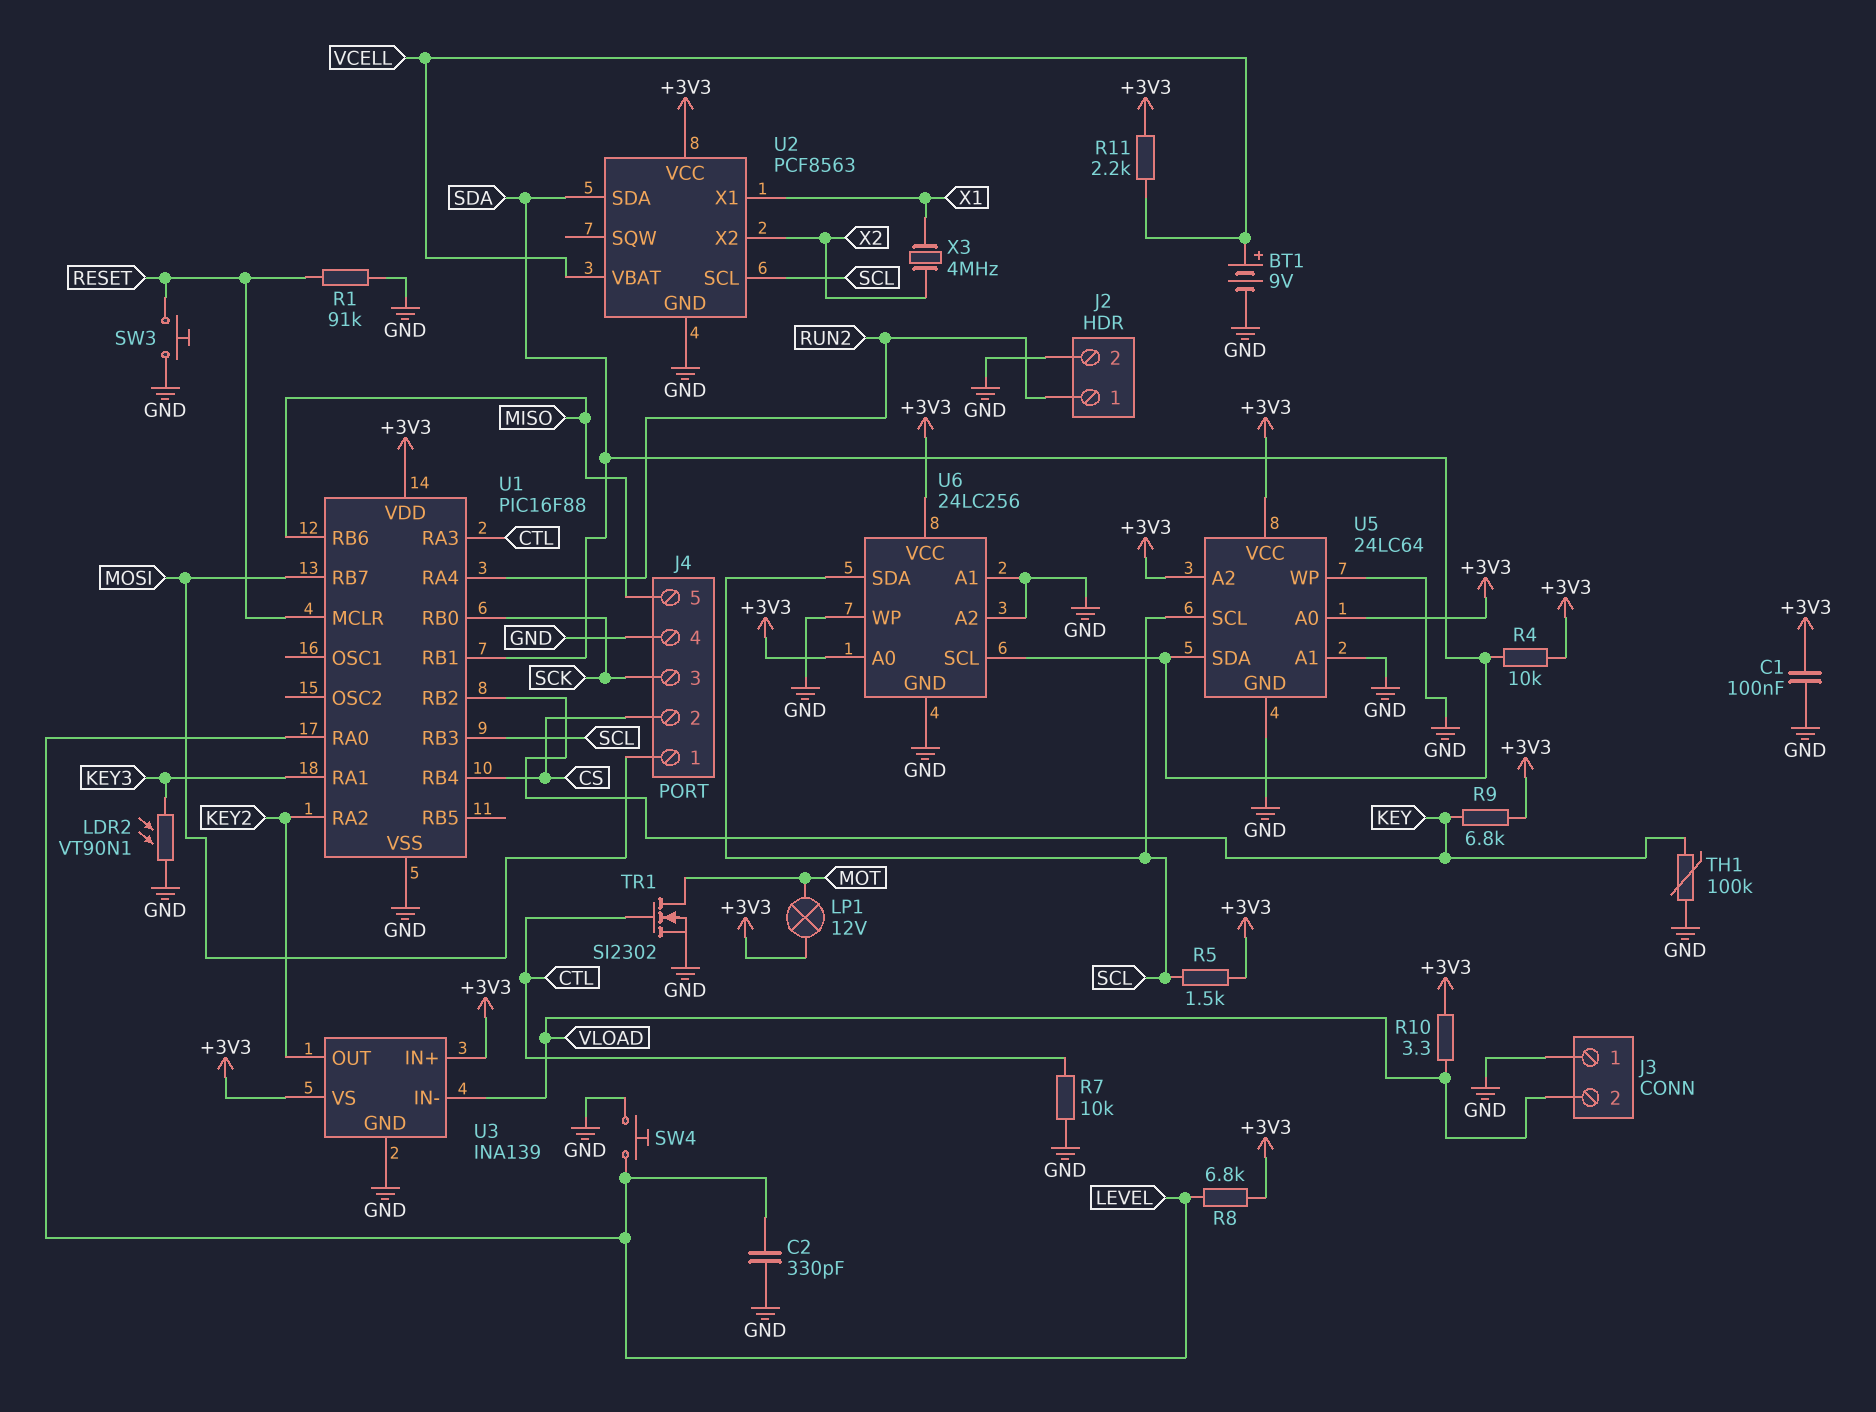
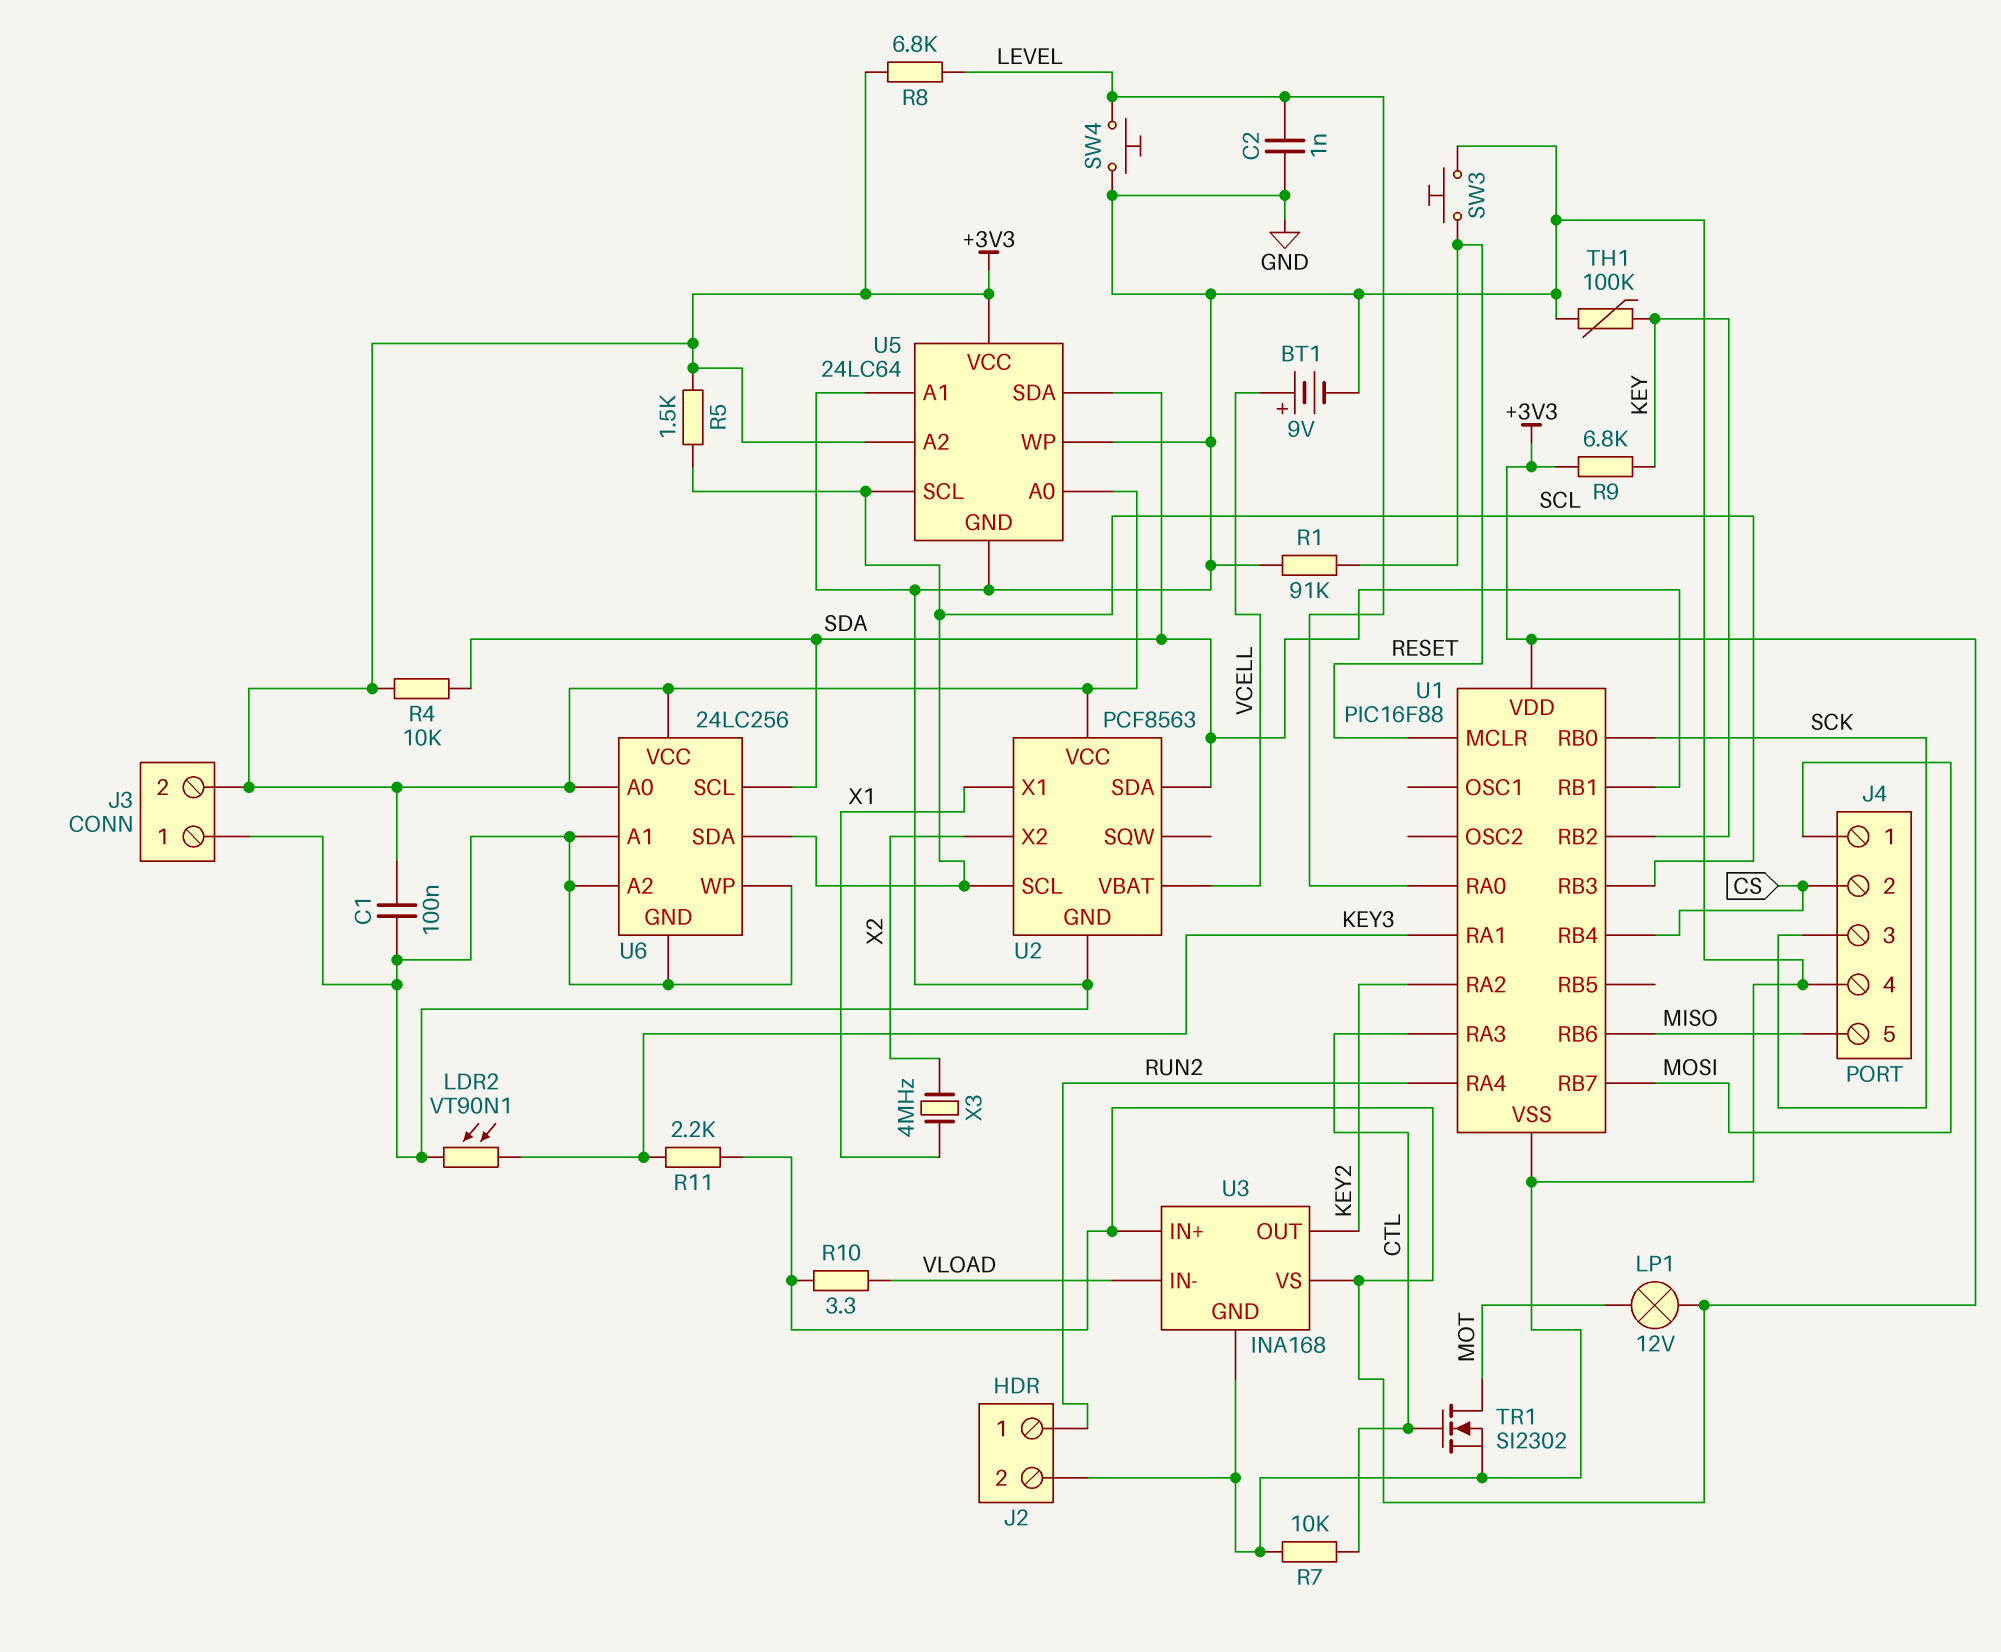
C2: 330pF (GND, LEVEL) -> 1nF (GND, LEVEL)
J3 pin 2: VLOAD -> +3V3
R11: 2.2k (+3V3, VCELL) -> 2.2k (+3V3, KEY3)
U3: INA139 -> INA168

